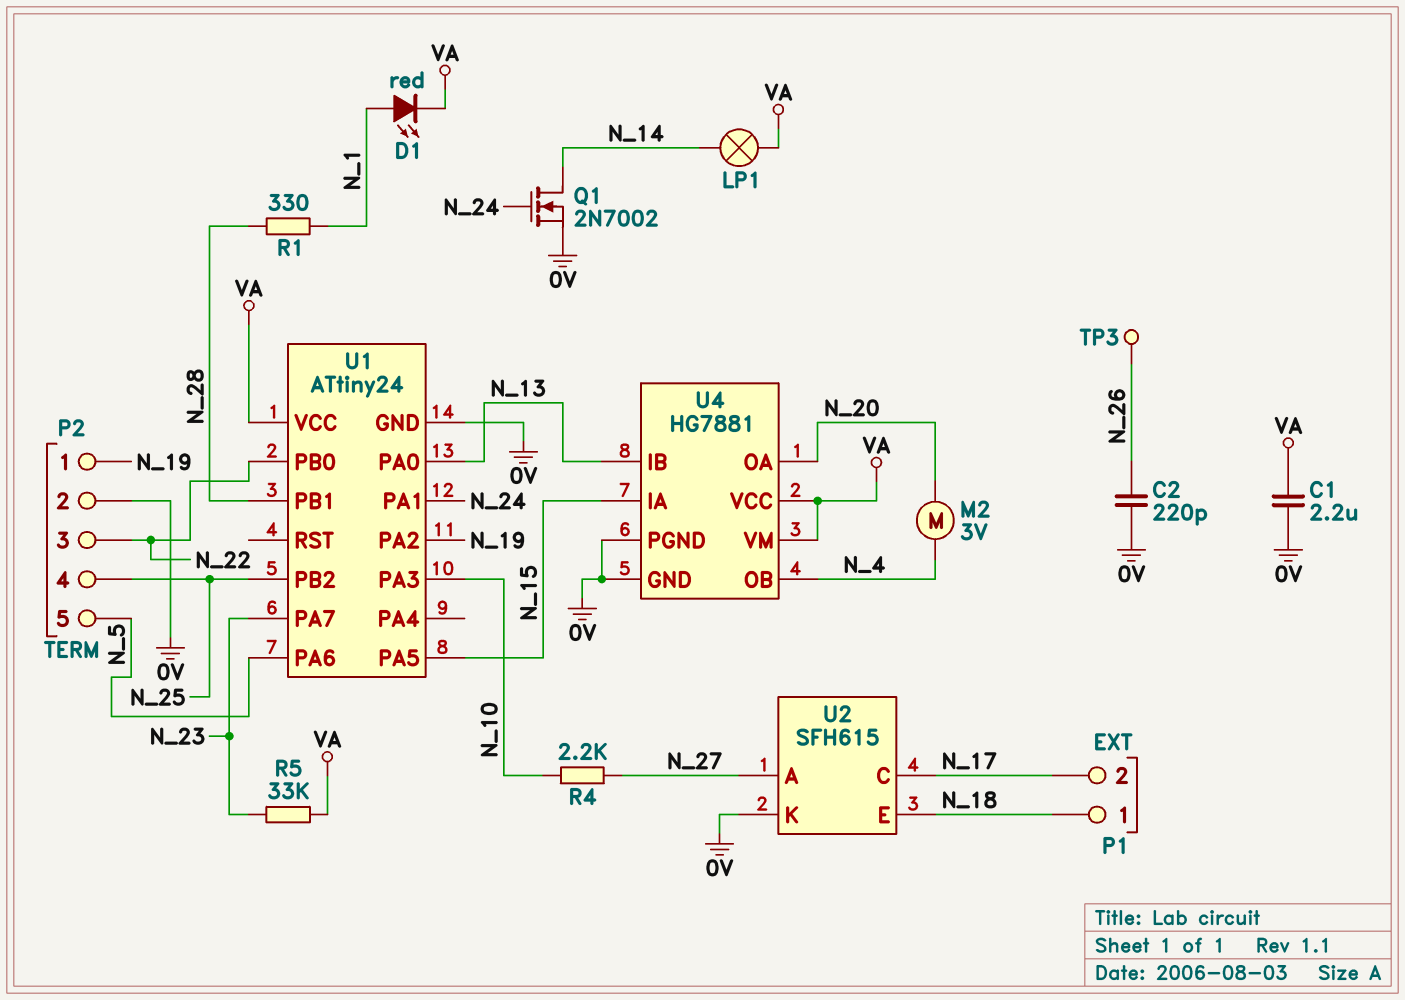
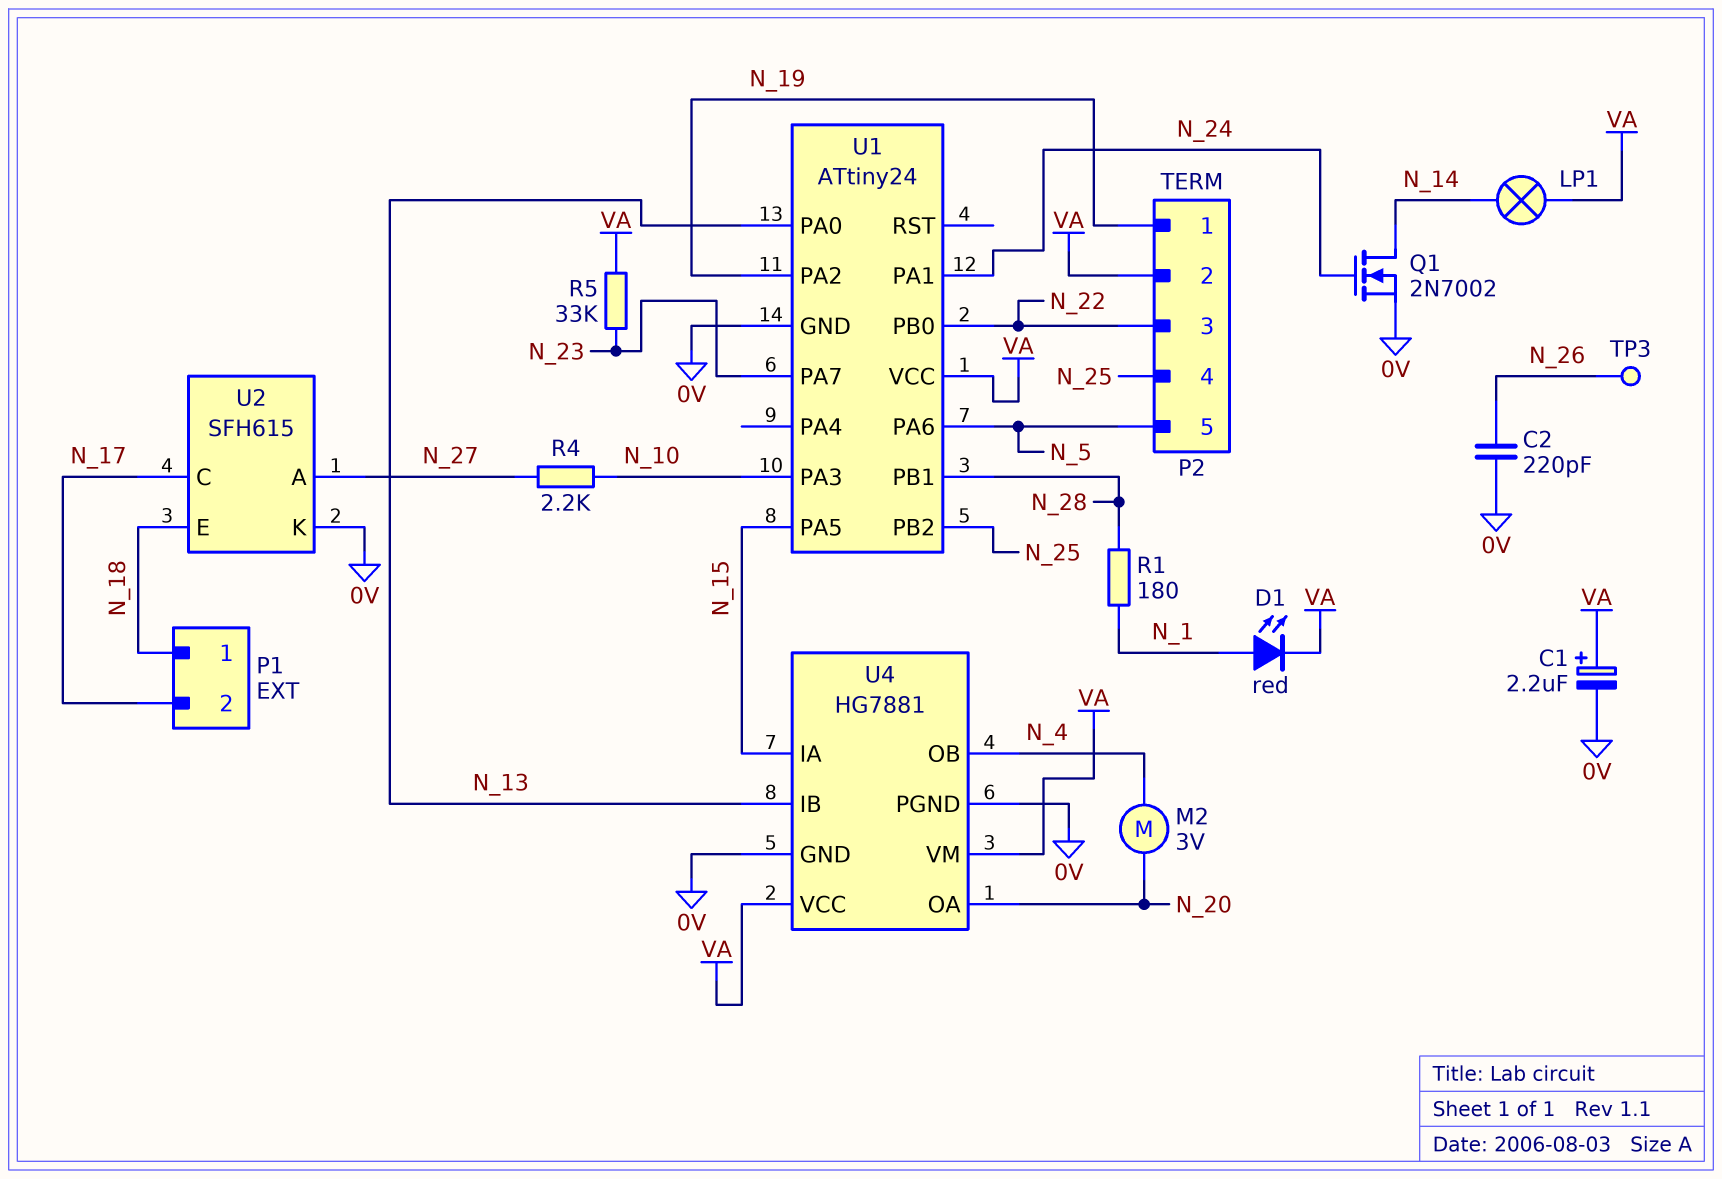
C1: 2.2uF (0V, VA) -> 2.2uF (plus VA, minus 0V)
P2 pin 2: 0V -> VA
R1: 330 (N_1, N_28) -> 180 (N_1, N_28)

